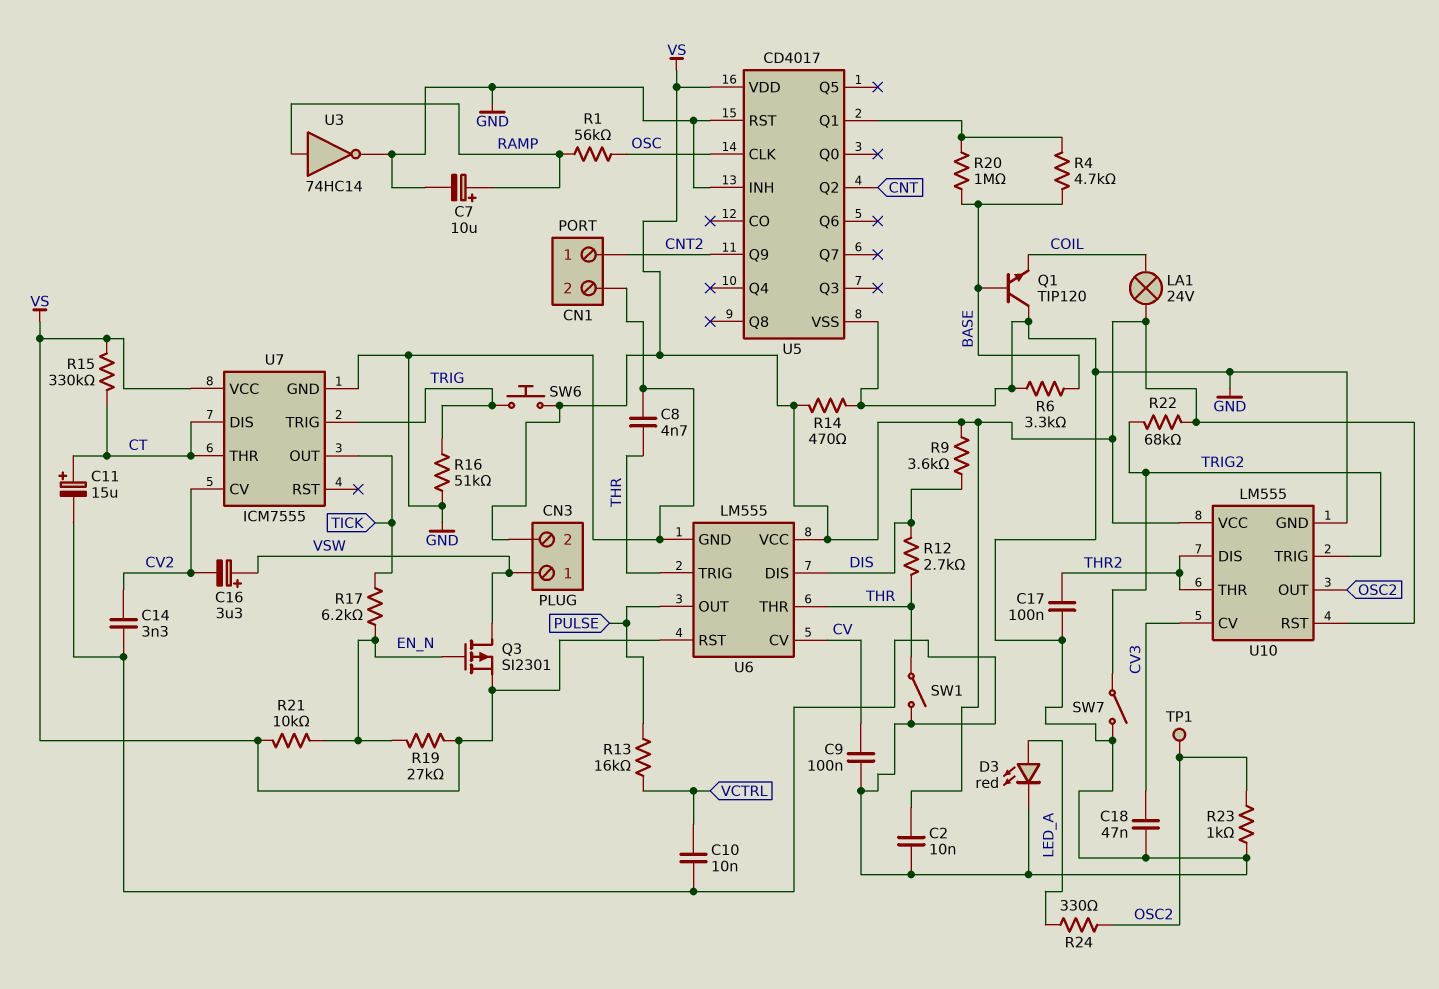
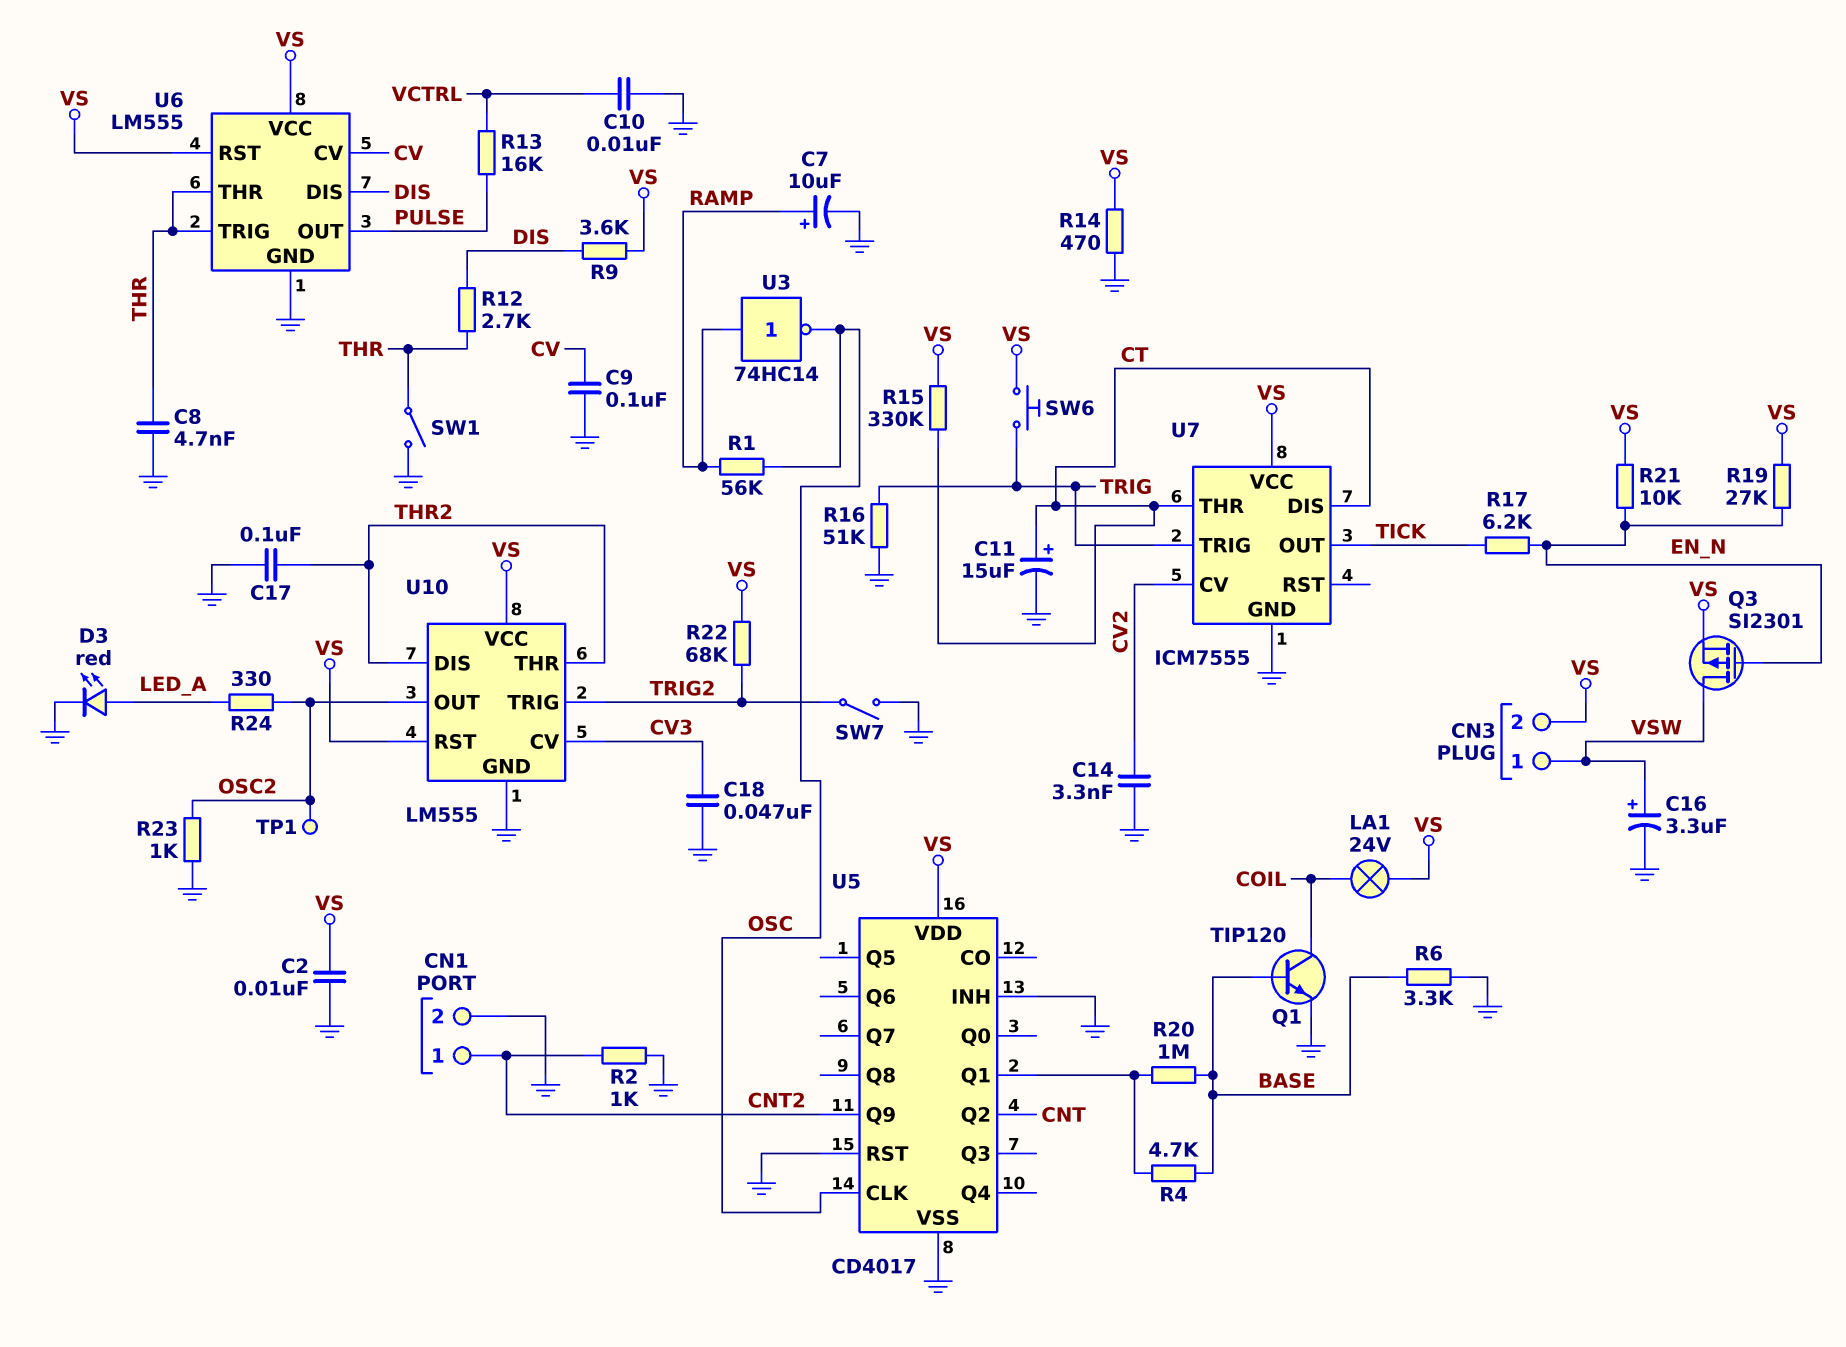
C16: 3.3uF (plus VSW, minus CV2) -> 3.3uF (plus VSW, minus GND)
Q1: NPN TIP120 (B BASE, C GND, E COIL) -> NPN TIP120 (B BASE, C COIL, E GND)
R2: none -> 1k (CNT2, GND)
U3: NOT 74HC14 (in RAMP, out GND) -> NOT 74HC14 (in RAMP, out OSC)

